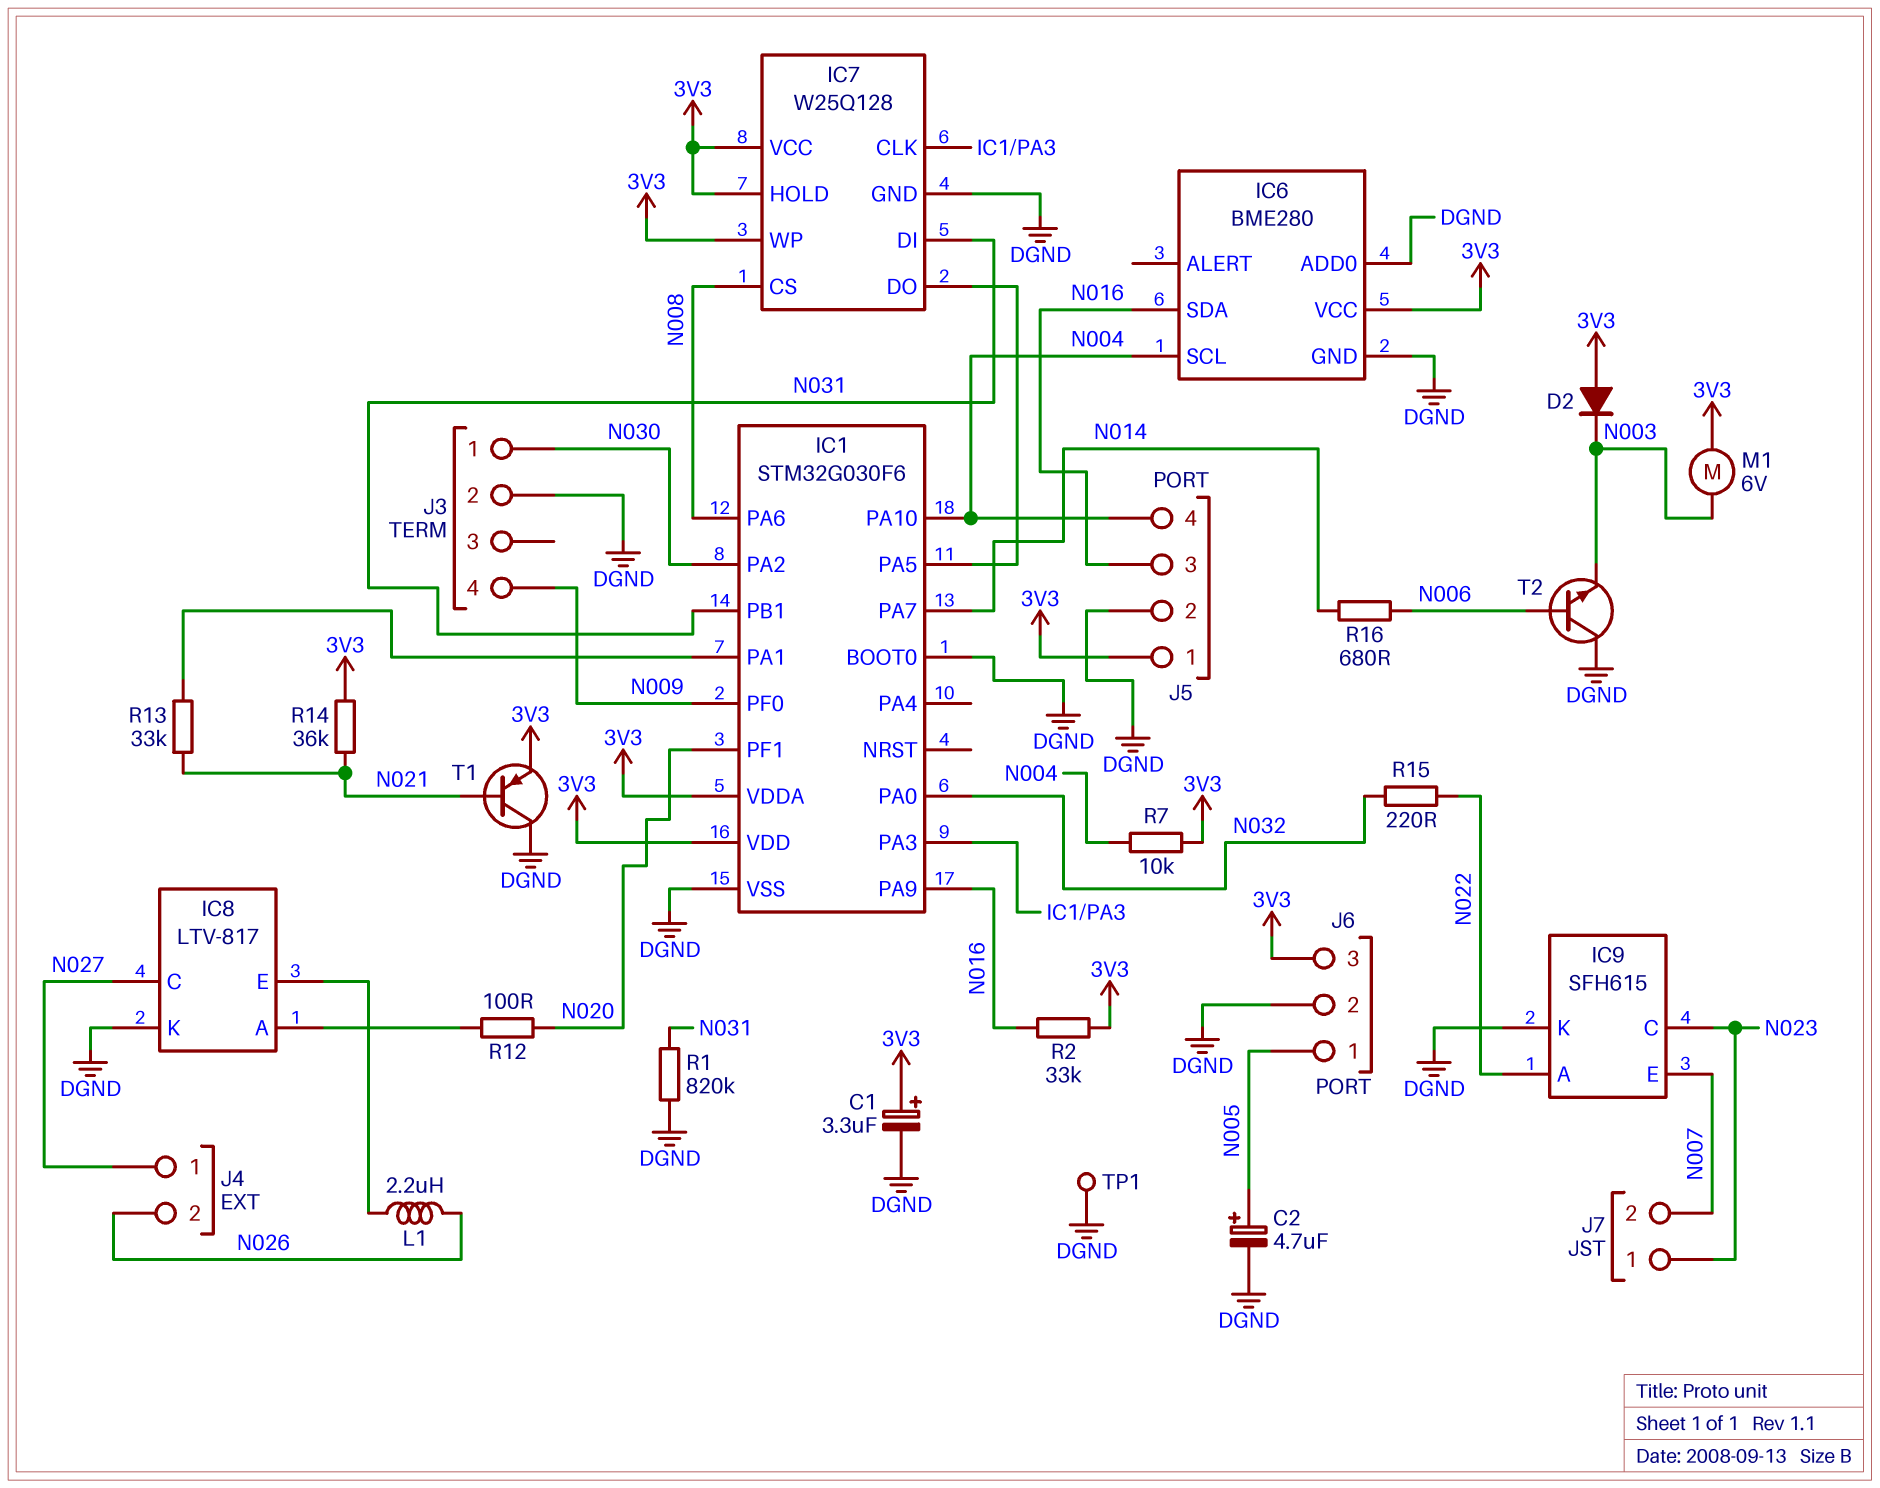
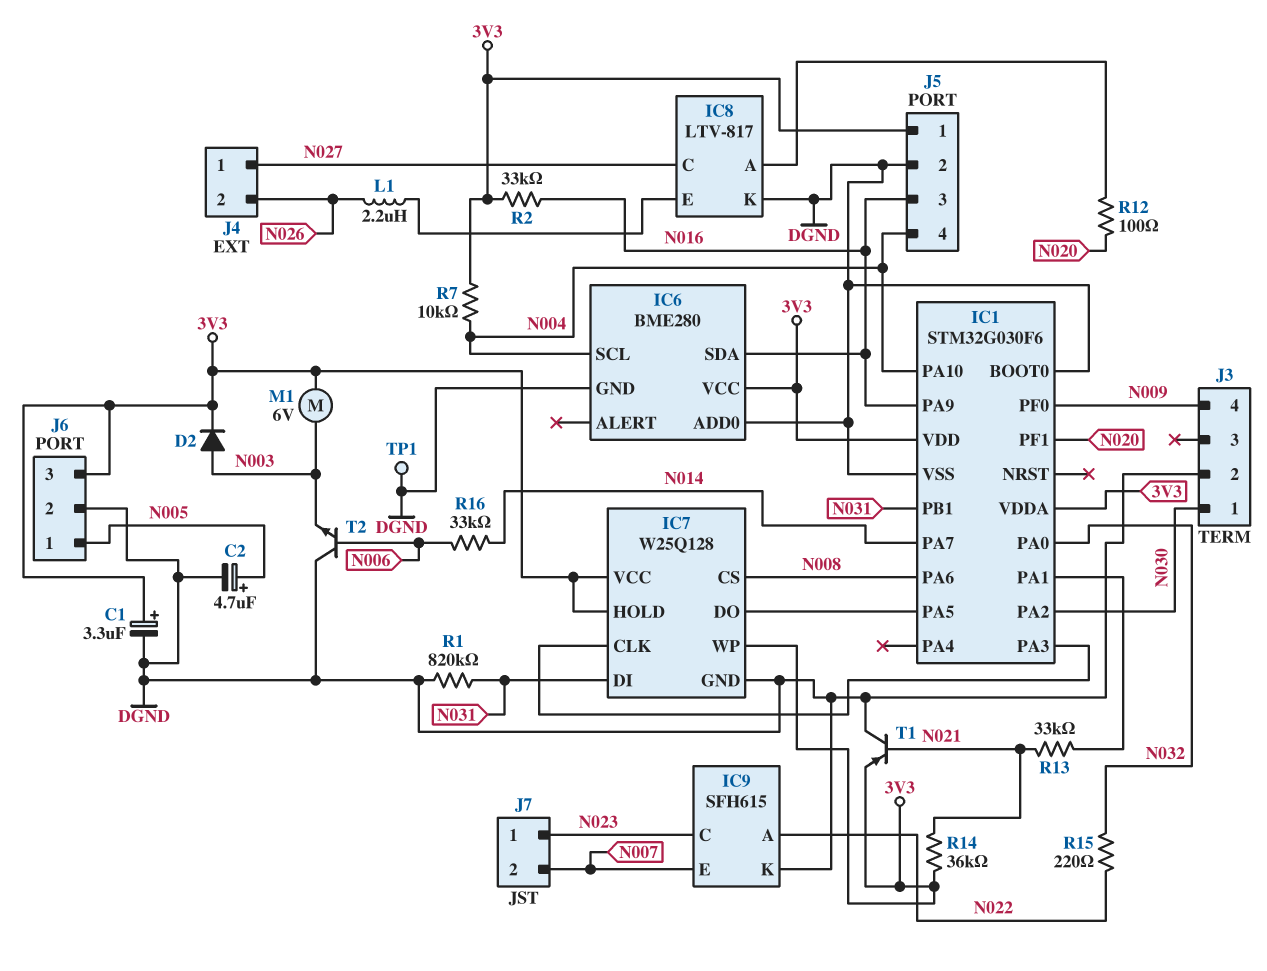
D2: diode (A 3V3, K N003) -> diode (A N003, K 3V3)
R16: 680 (N006, N014) -> 33k (N006, N014)

